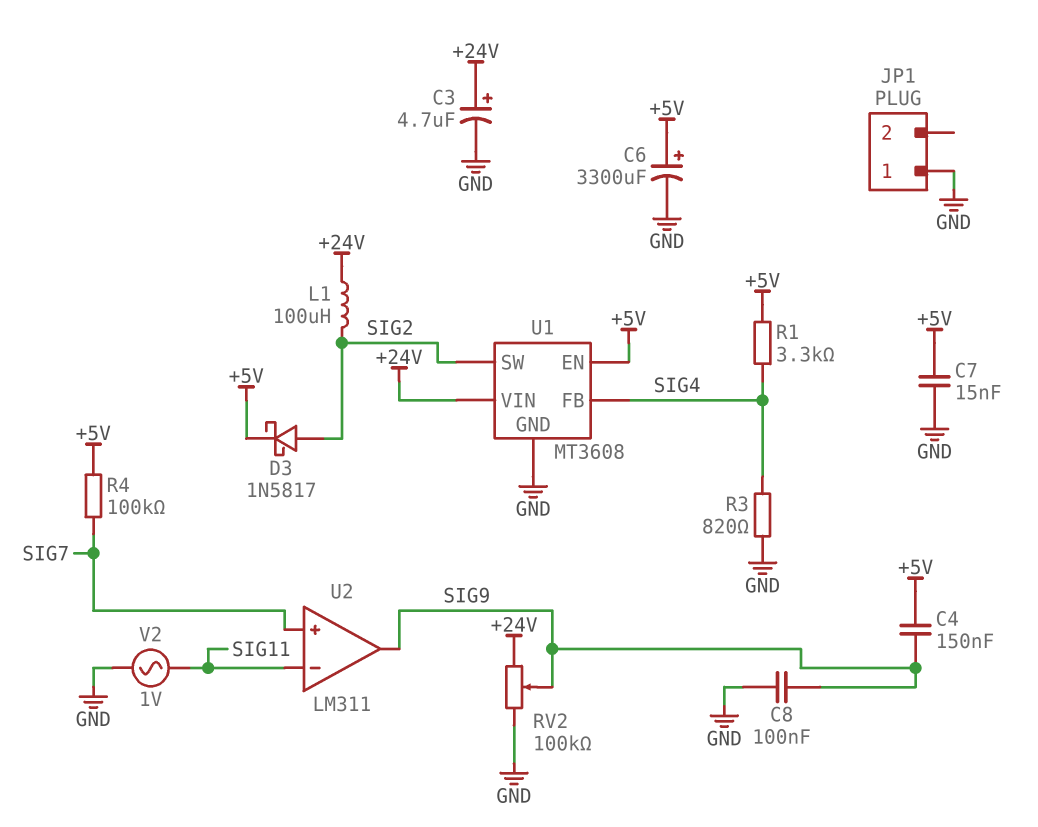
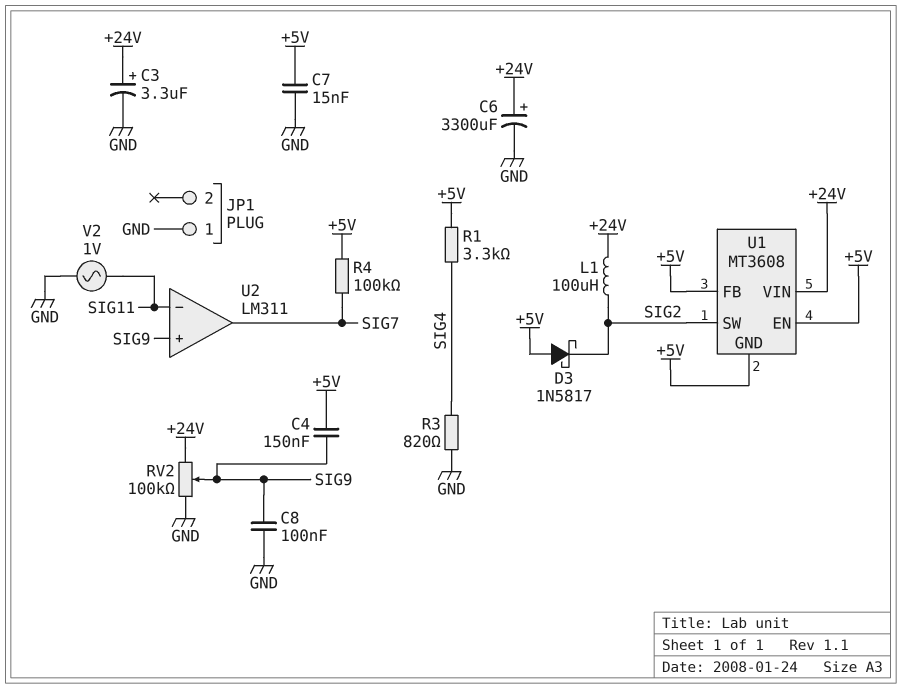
C3: 4.7uF (plus +24V, minus GND) -> 3.3uF (plus +24V, minus GND)
C6: 3300uF (plus +5V, minus GND) -> 3300uF (plus +24V, minus GND)
D3: schottky 1N5817 (A SIG2, K +5V) -> schottky 1N5817 (A +5V, K SIG2)
U1 pin FB: SIG4 -> +5V
U1 pin GND: GND -> +5V
U2 pin in+: SIG7 -> SIG9
U2 pin out: SIG9 -> SIG7

